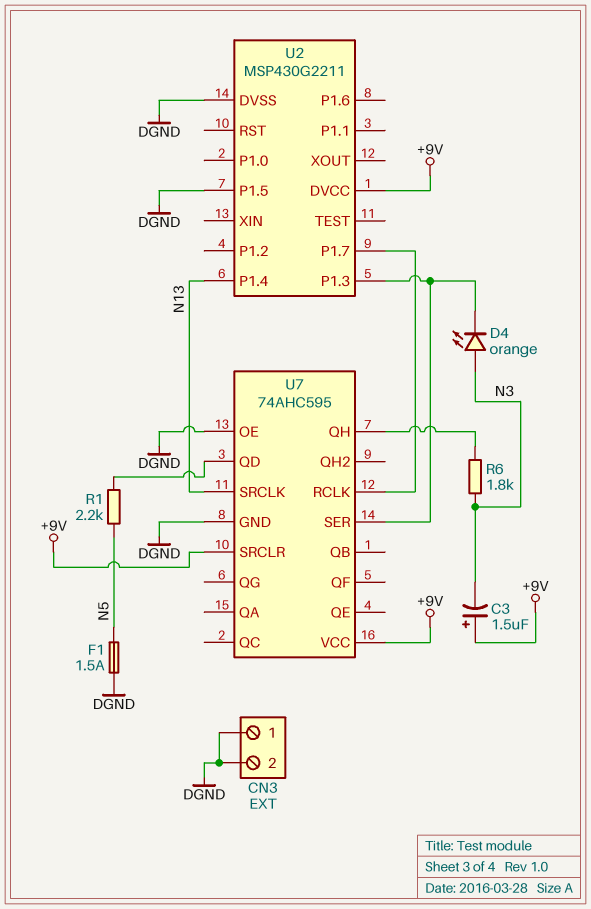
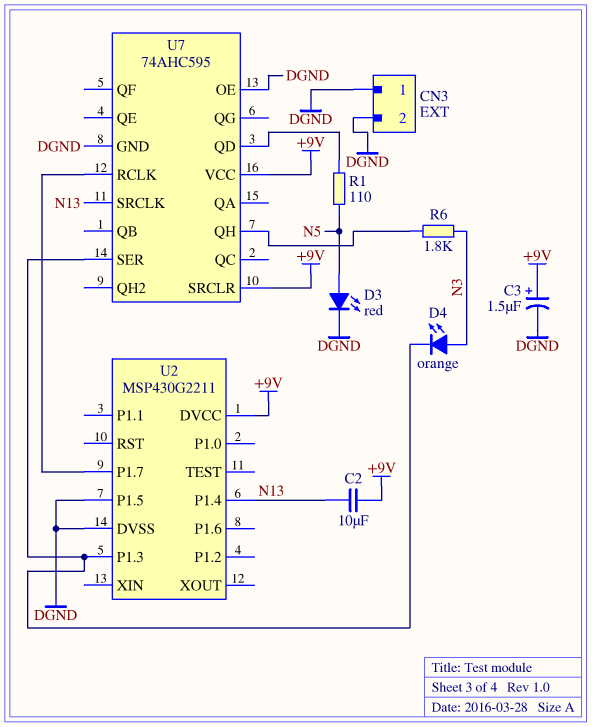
C2: none -> 10uF (+9V, N13)
C3: 1.5uF (plus +9V, minus N3) -> 1.5uF (plus +9V, minus DGND)
D3: none -> LED red (A N5, K DGND)
F1: 1.5A (DGND, N5) -> none
R1: 2.2k (N5, U7/QD) -> 110 (N5, U7/QD)

